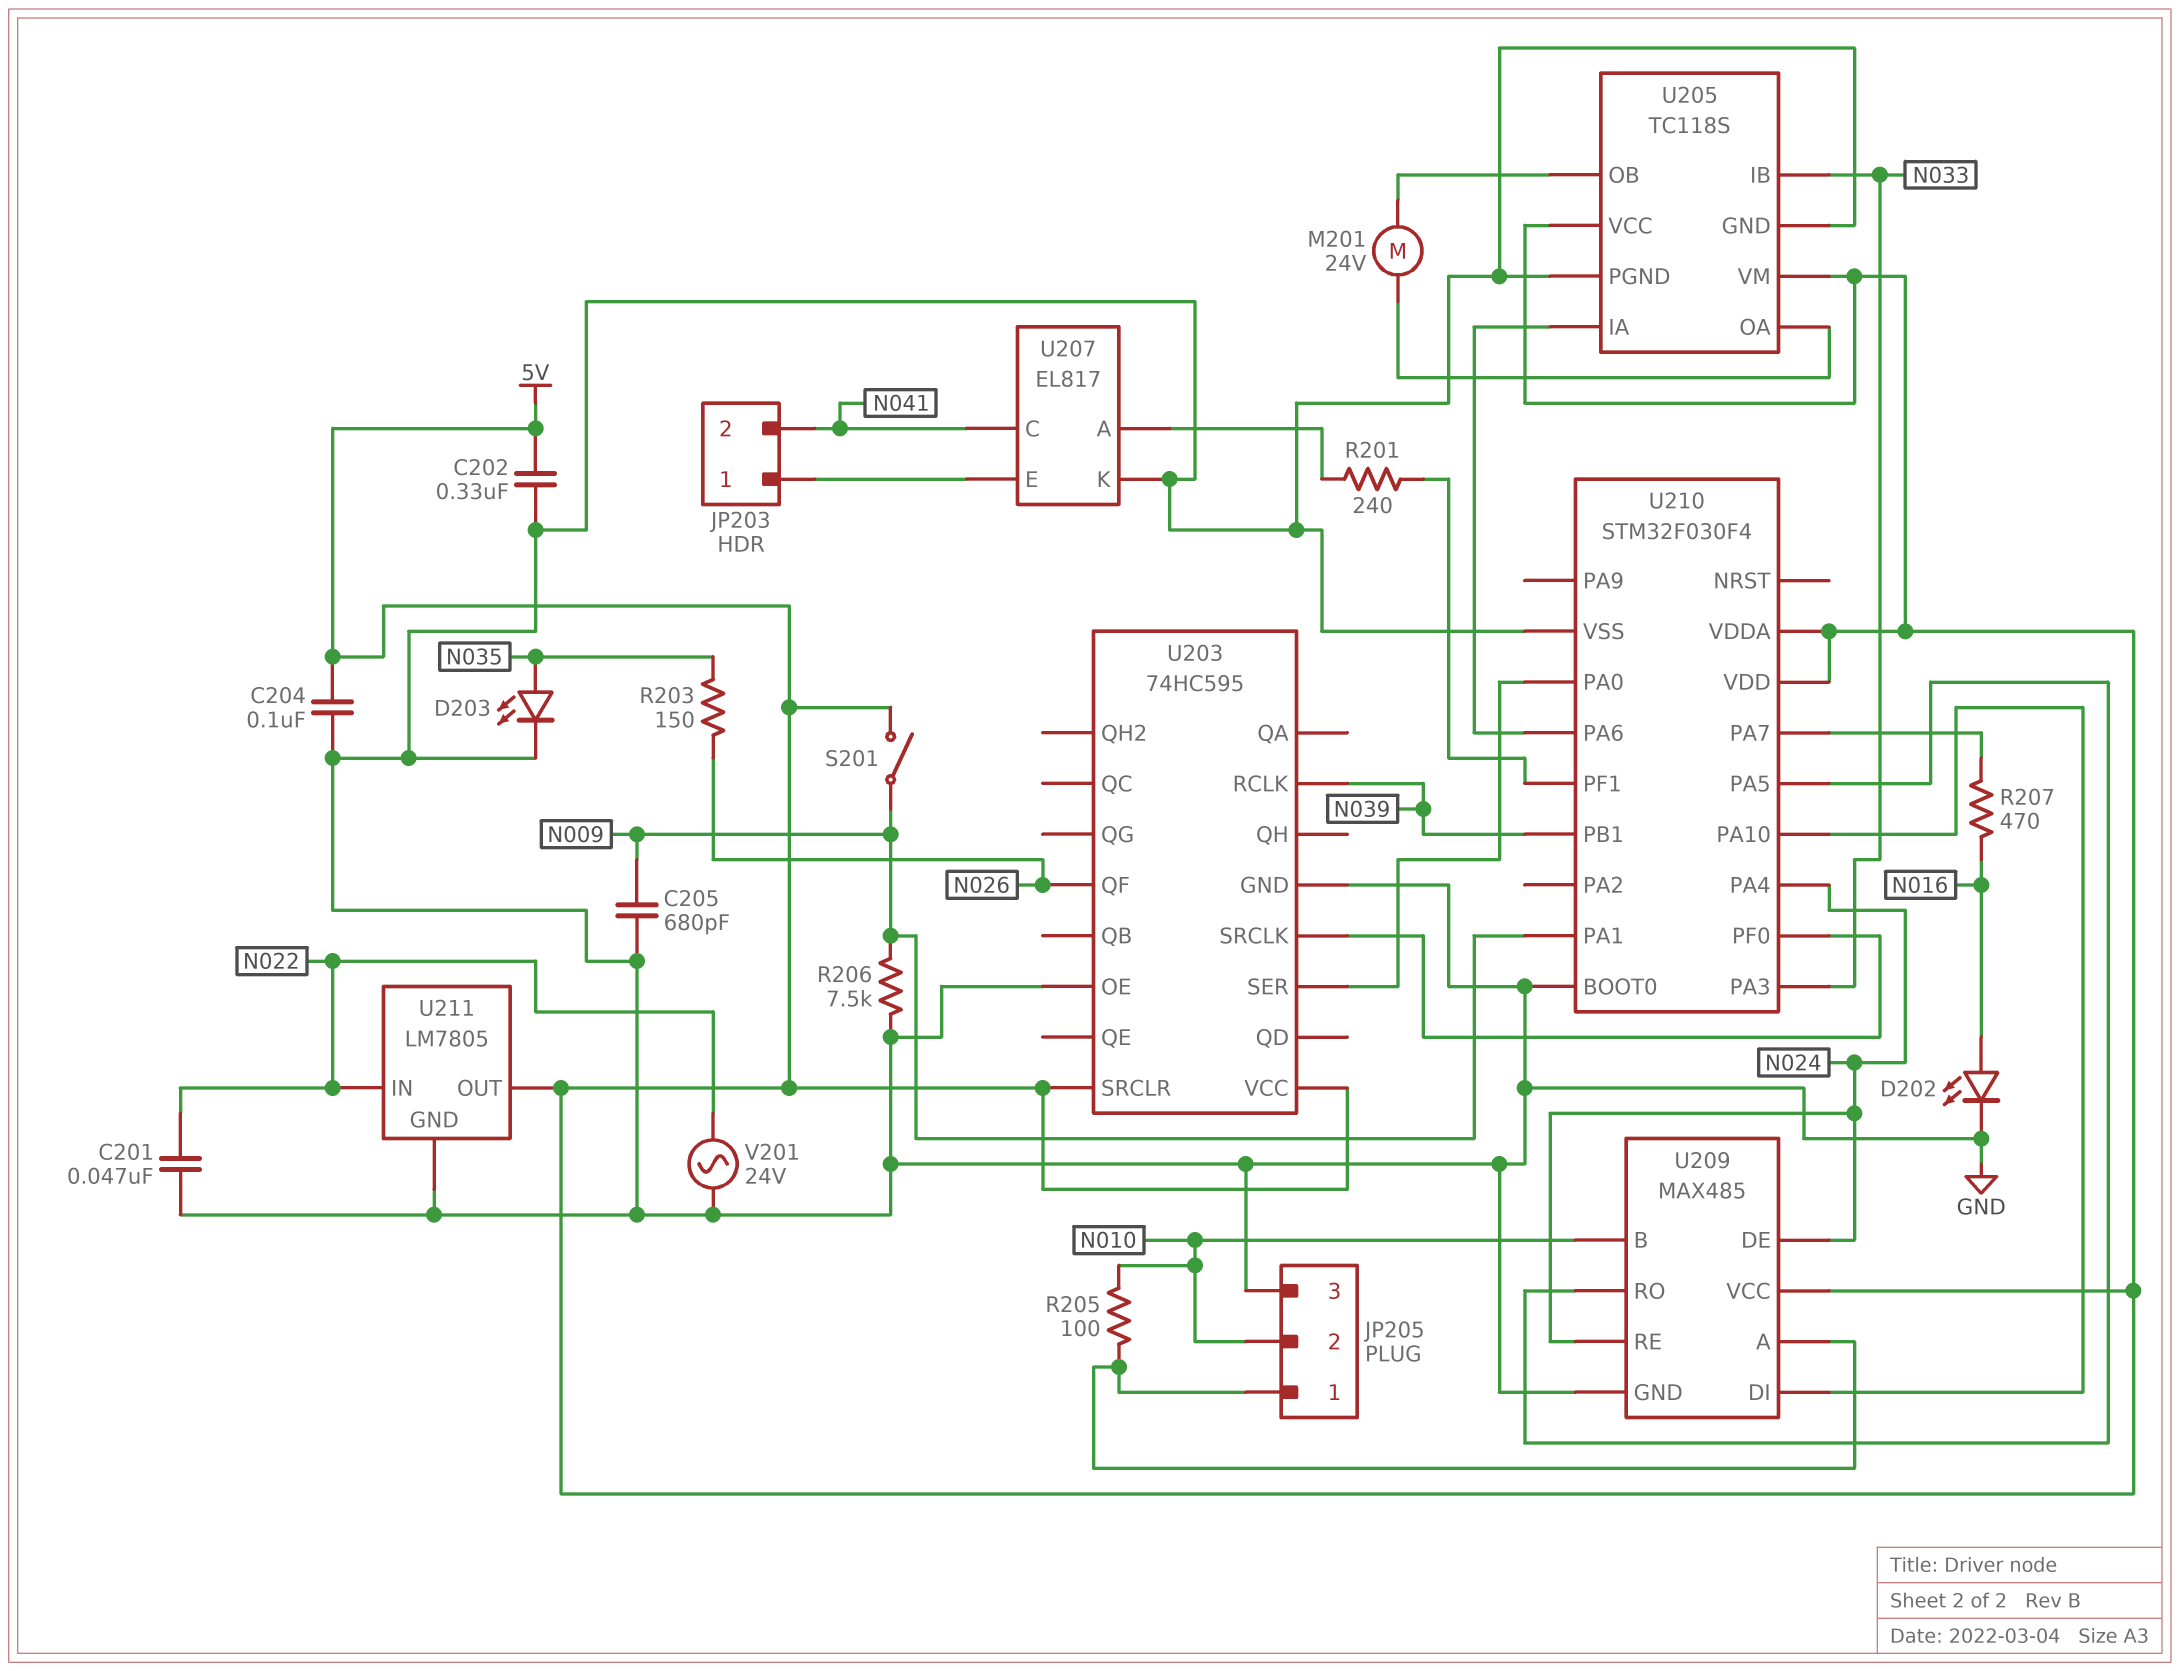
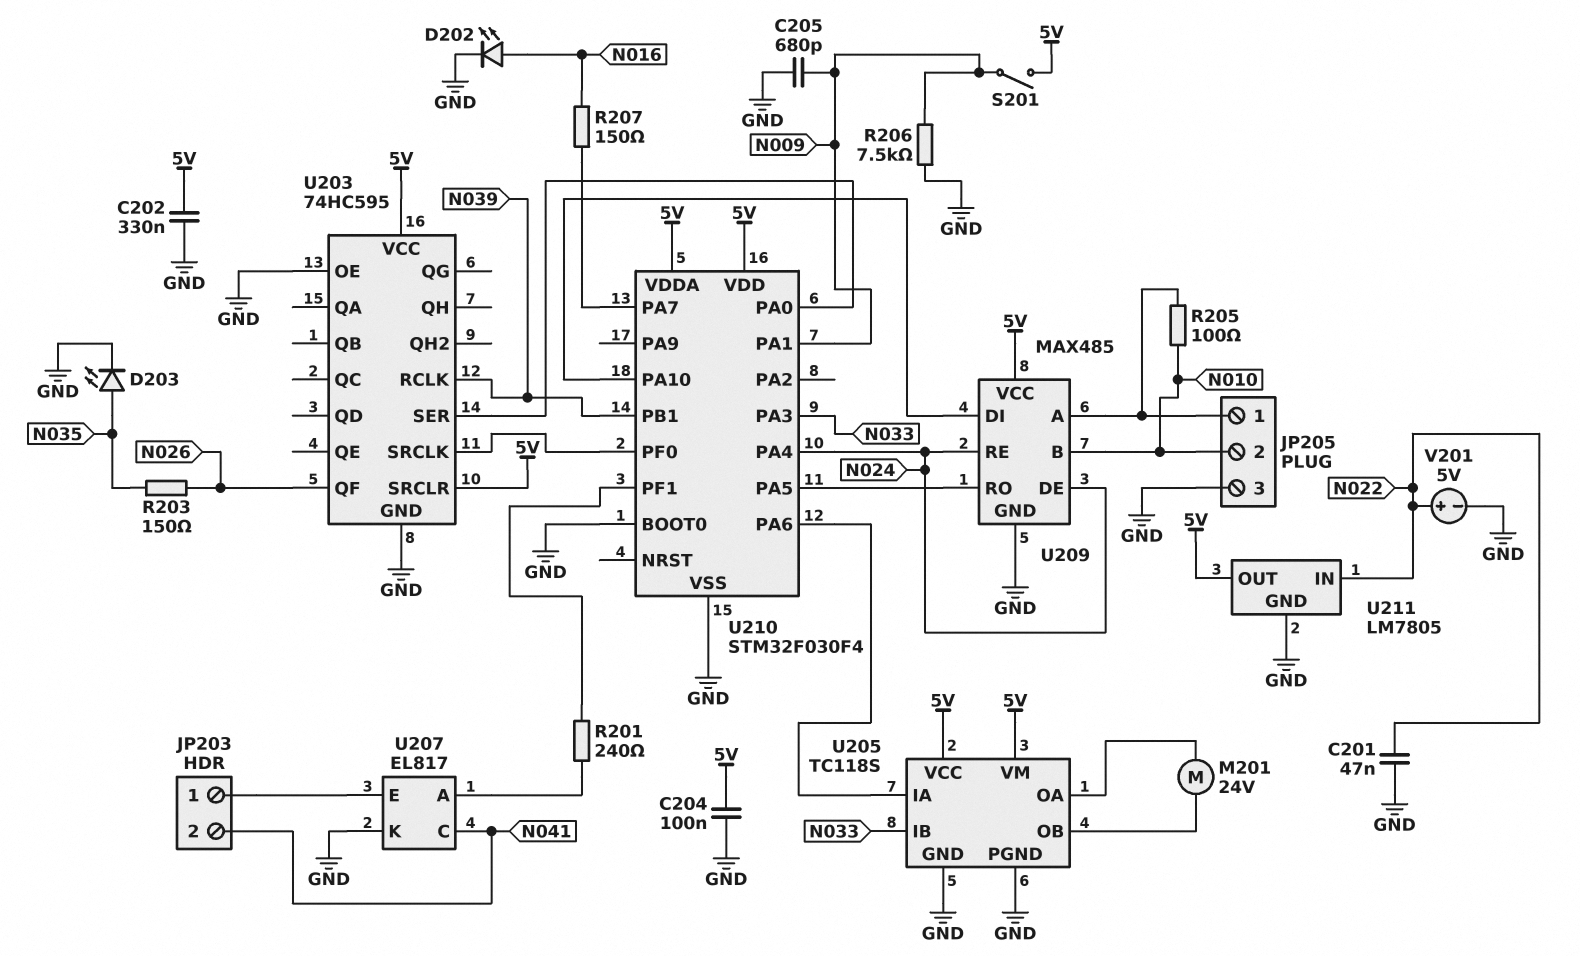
R207: 470 (N016, U210/PA7) -> 150 (N016, U210/PA7)
V201: AC 24V (GND, N022) -> 5V (plus N022, minus GND)

